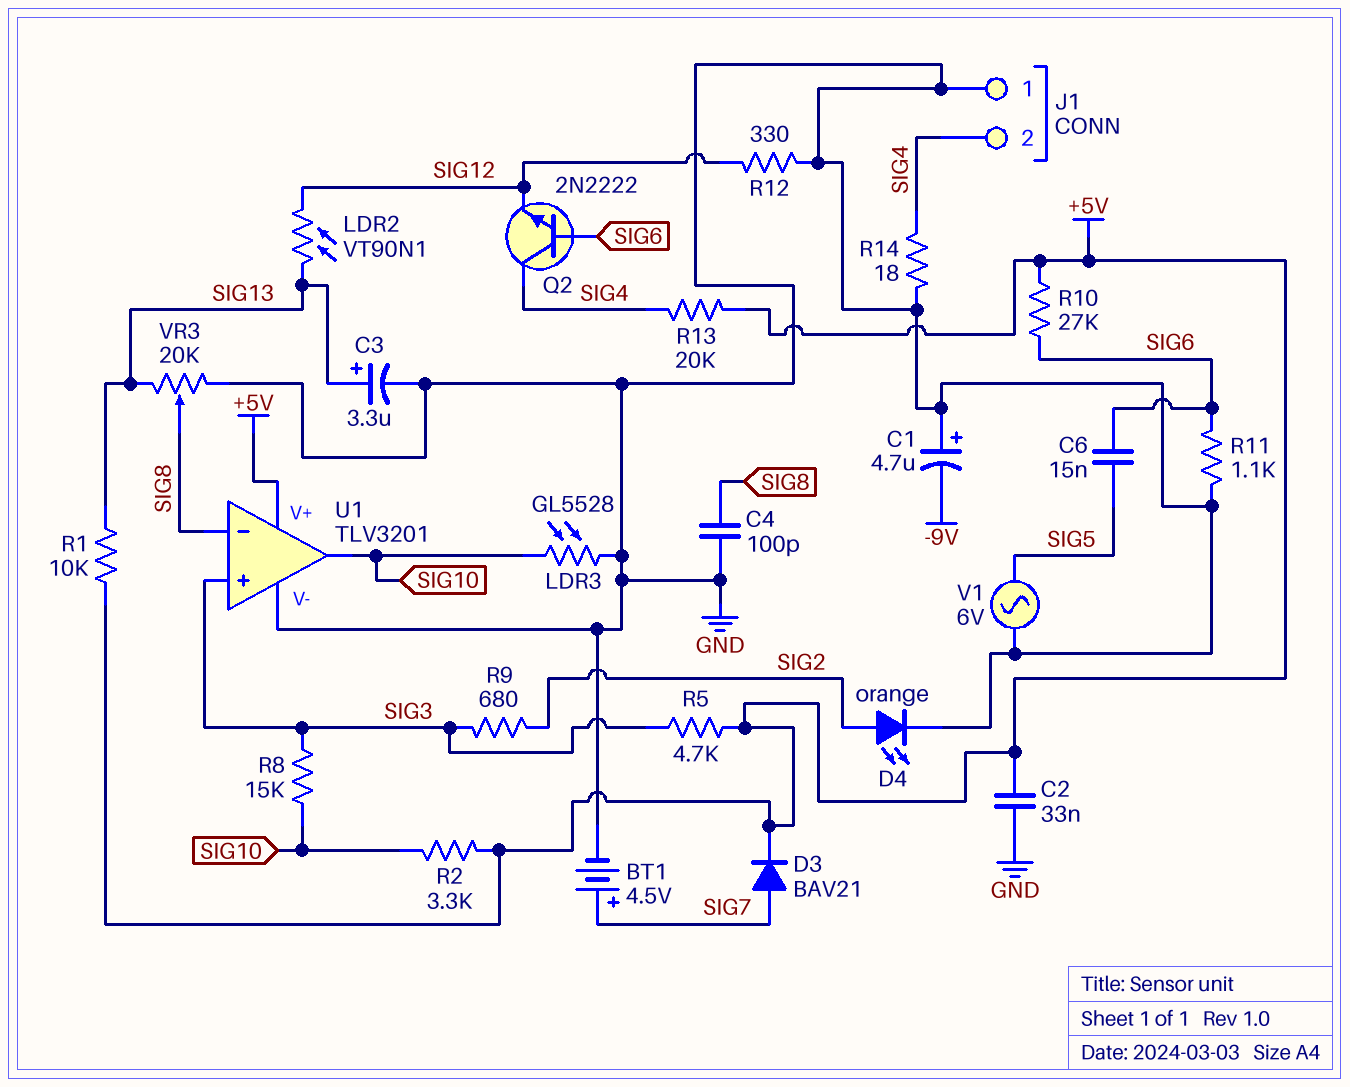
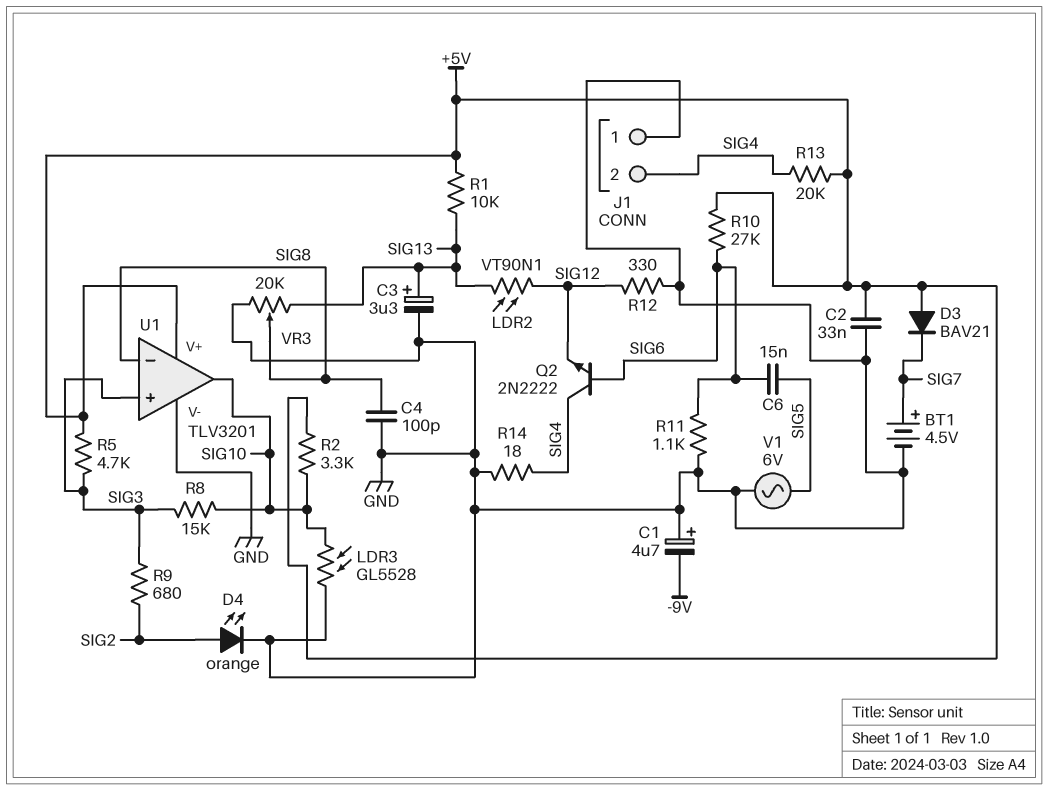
D3: diode BAV21 (A SIG7, K +5V) -> diode BAV21 (A +5V, K SIG7)

